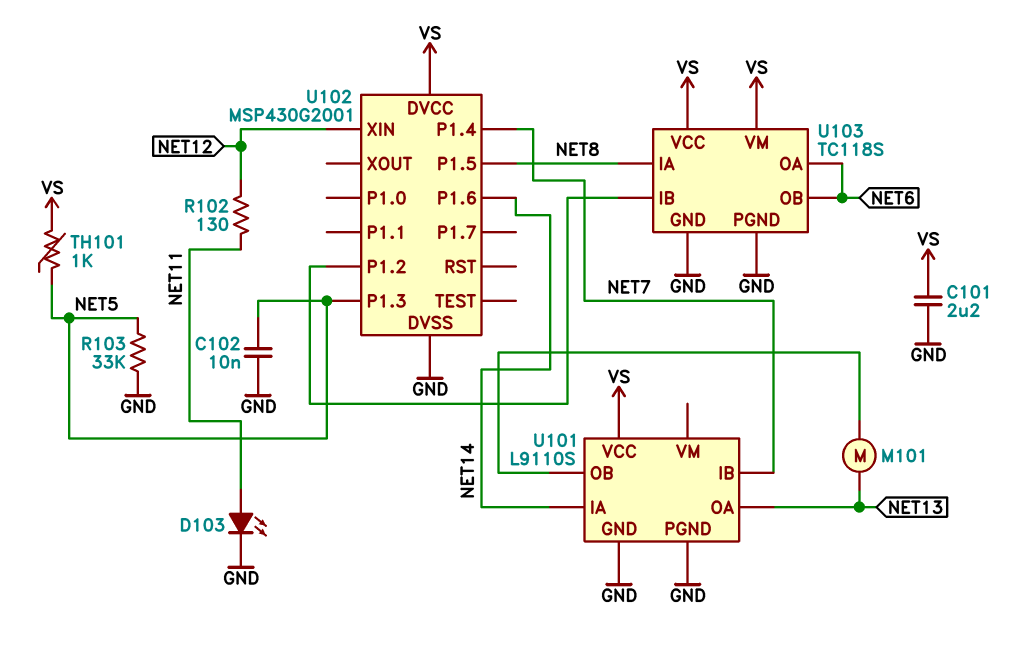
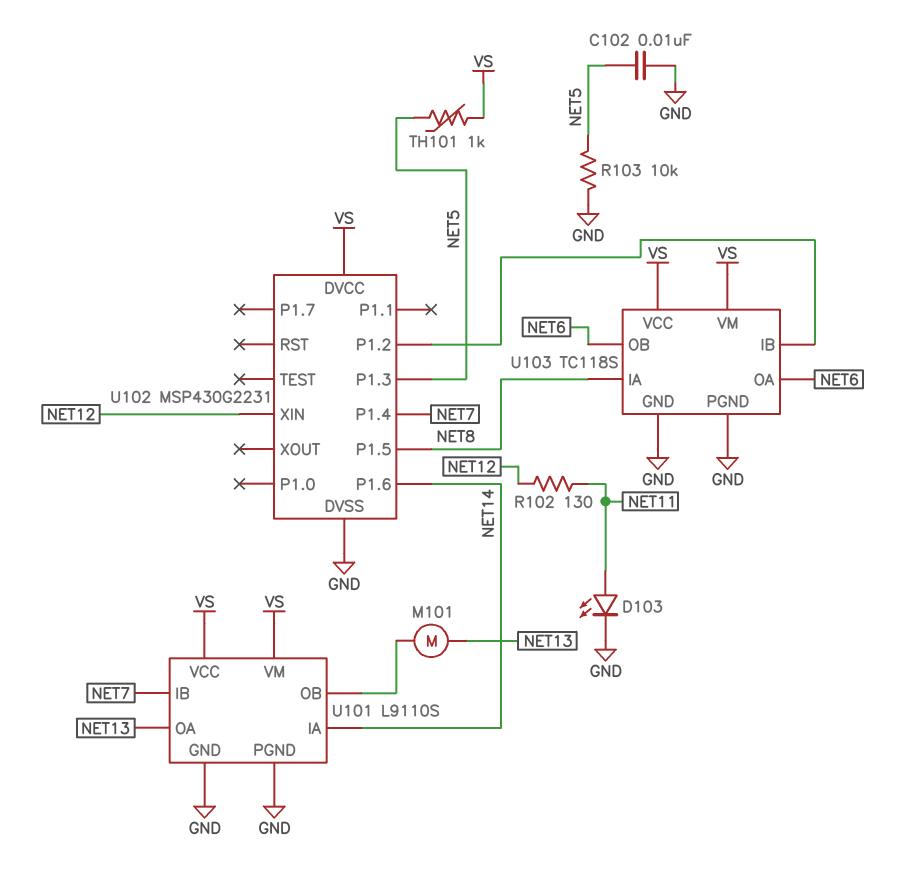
C101: 2.2uF (GND, VS) -> none
R103: 33k (GND, NET5) -> 10k (GND, NET5)
U101 pin VM: none -> VS
U102: MSP430G2001 -> MSP430G2231

